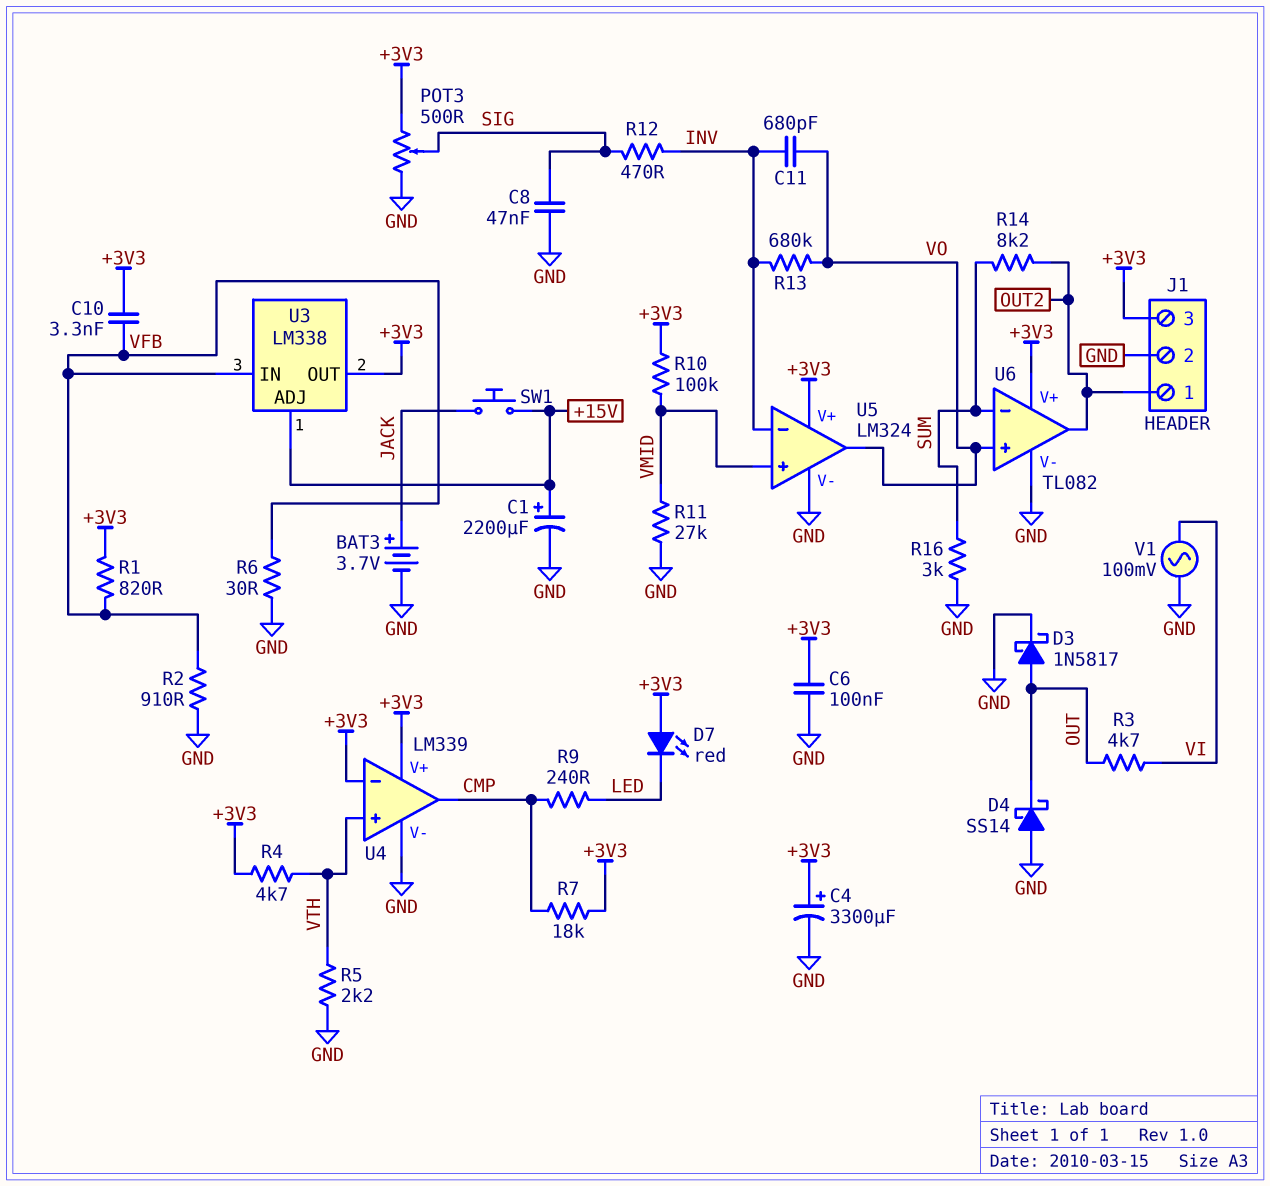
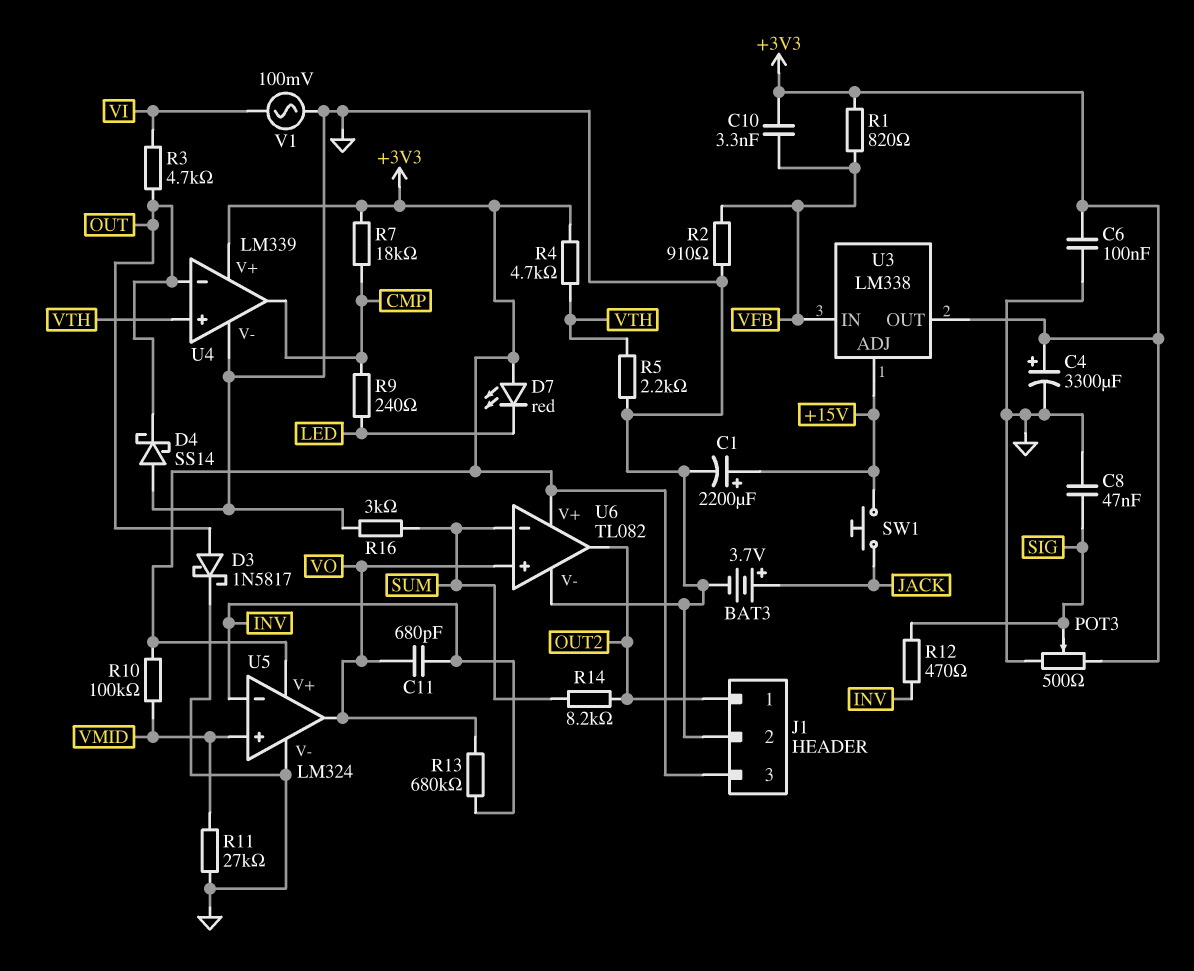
R6: 30 (GND, VFB) -> none
U4 pin in-: +3V3 -> OUT

